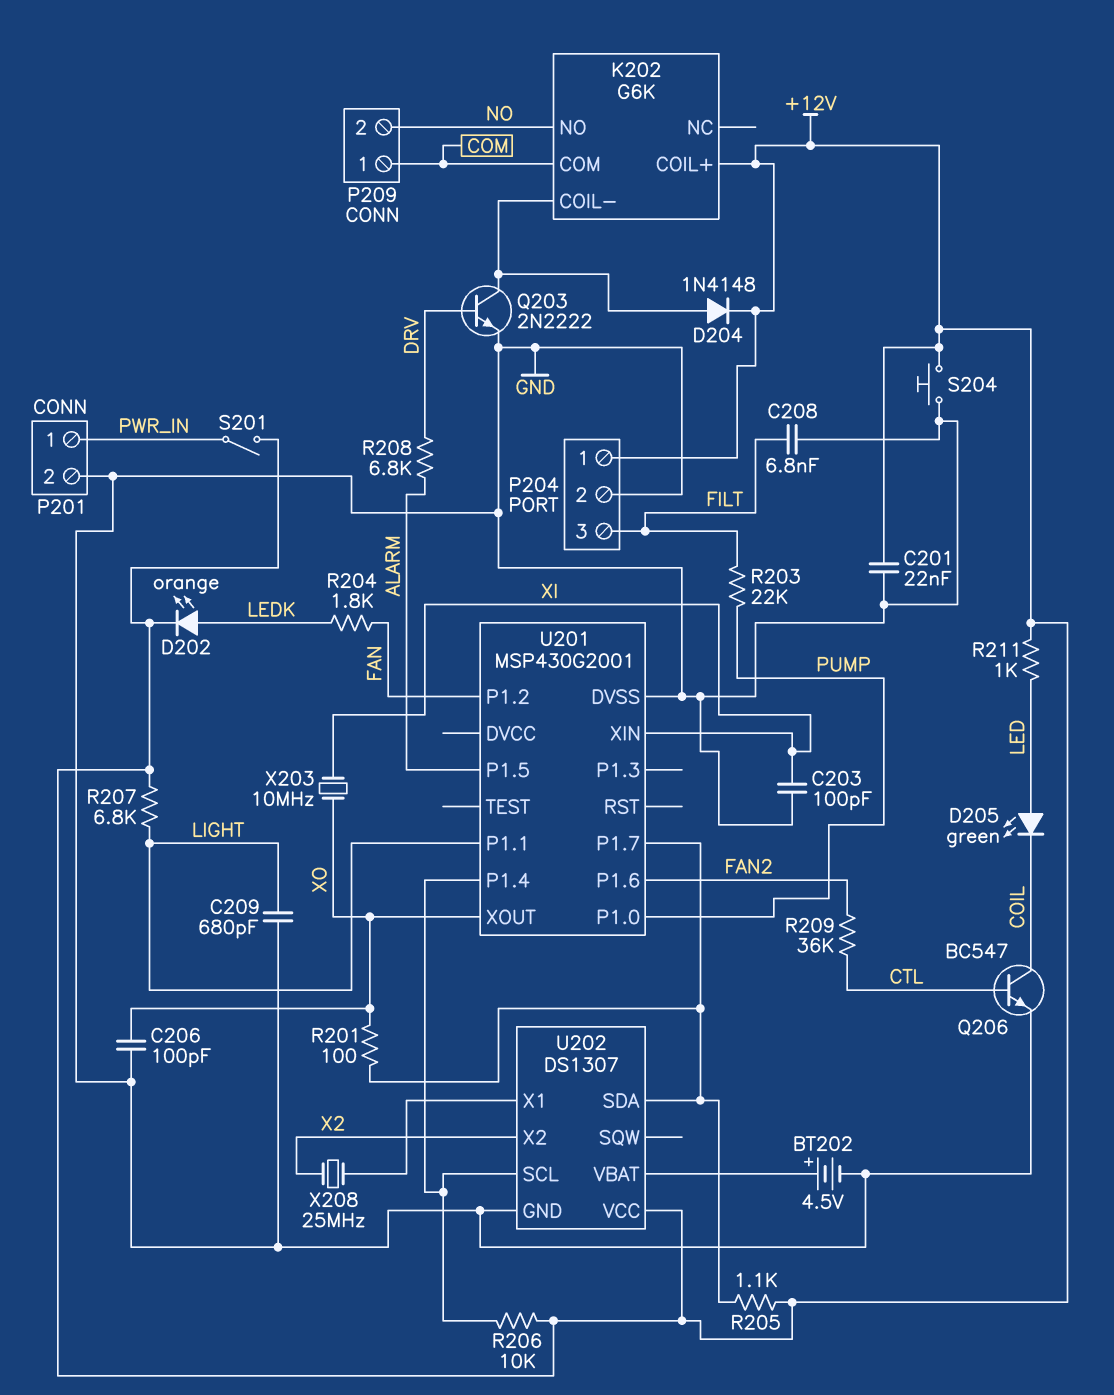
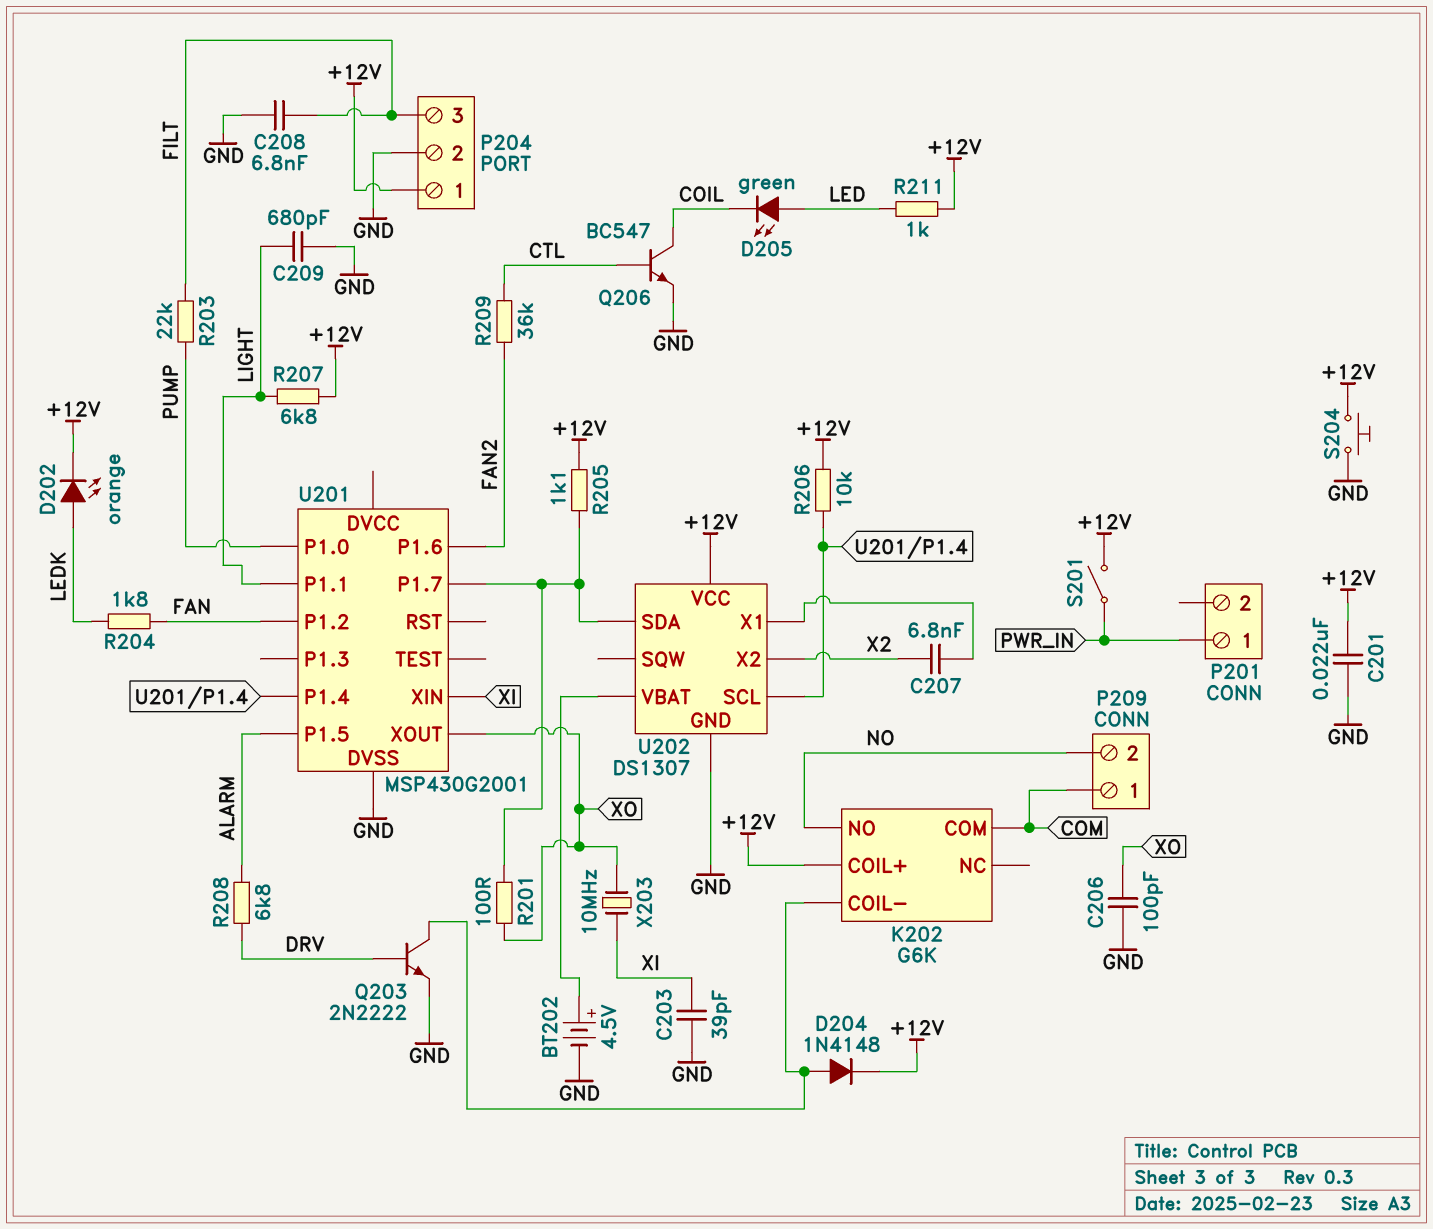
C203: 100pF (GND, XI) -> 39pF (GND, XI)
C207: none -> 6.8nF (U202/X1, X2)
P201 pin 2: GND -> none
X208: 25MHz (U202/X1, X2) -> none

